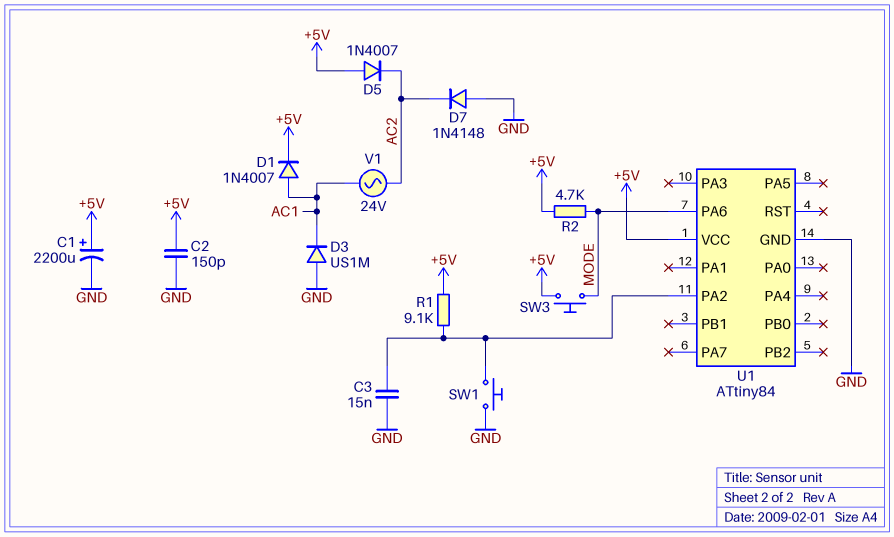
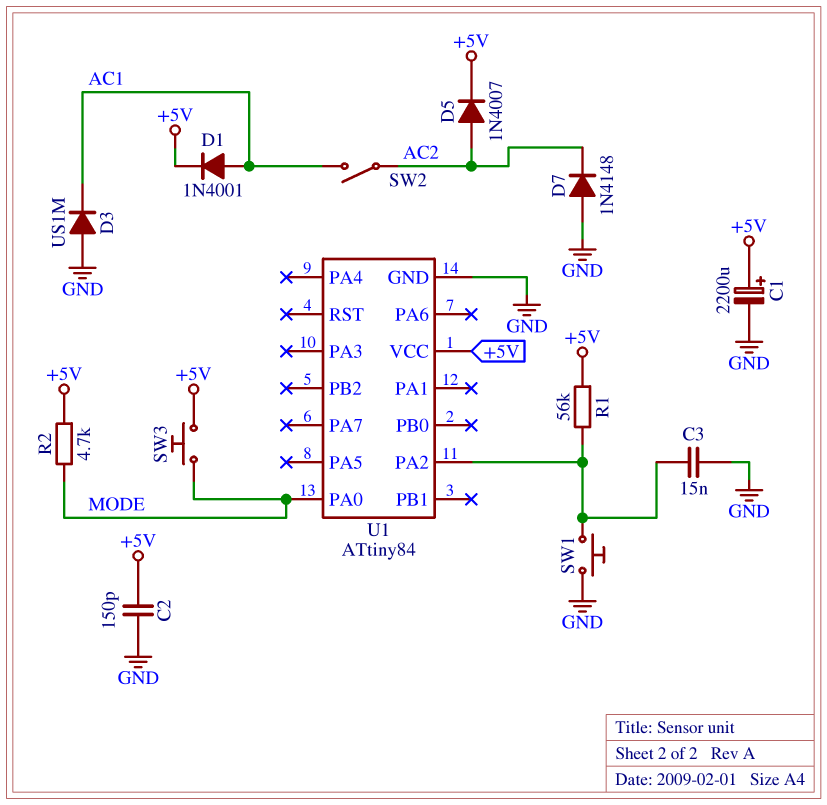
D1: diode 1N4007 (A AC1, K +5V) -> diode 1N4001 (A AC1, K +5V)
D5: diode 1N4007 (A +5V, K AC2) -> diode 1N4007 (A AC2, K +5V)
R1: 9.1k (+5V, U1/PA2) -> 56k (+5V, U1/PA2)
SW2: none -> switch (AC1, AC2)
U1 pin PA0: none -> MODE
U1 pin PA6: MODE -> none
V1: AC 24V (AC1, AC2) -> none

